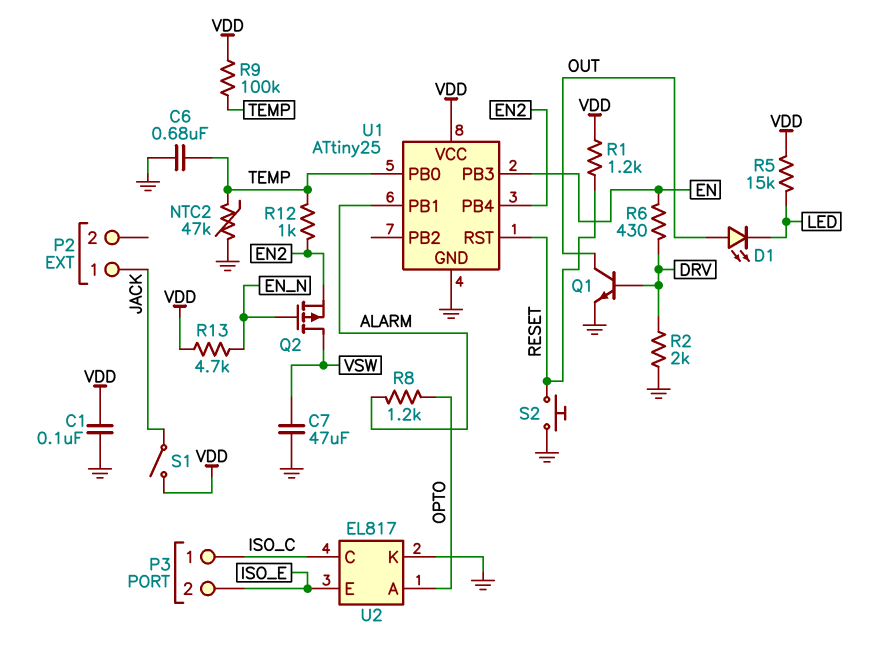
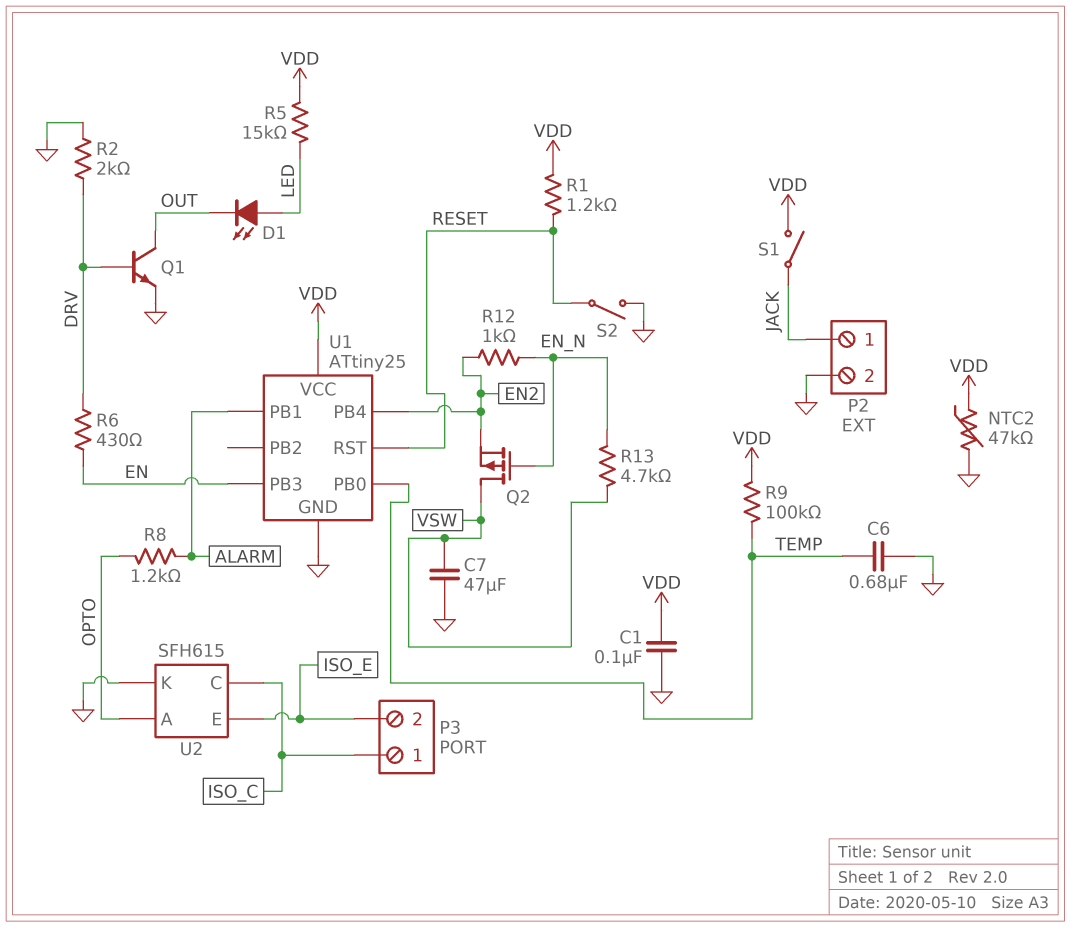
D1: LED (A OUT, K LED) -> LED (A LED, K OUT)
NTC2: 47k (GND, TEMP) -> 47k (GND, VDD)
P2 pin 2: none -> GND
R12: 1k (EN2, TEMP) -> 1k (EN2, EN_N)
R13: 4.7k (EN_N, VDD) -> 4.7k (EN_N, VSW)
S2: button (GND, RESET) -> switch (GND, RESET)
U2: EL817 -> SFH615

